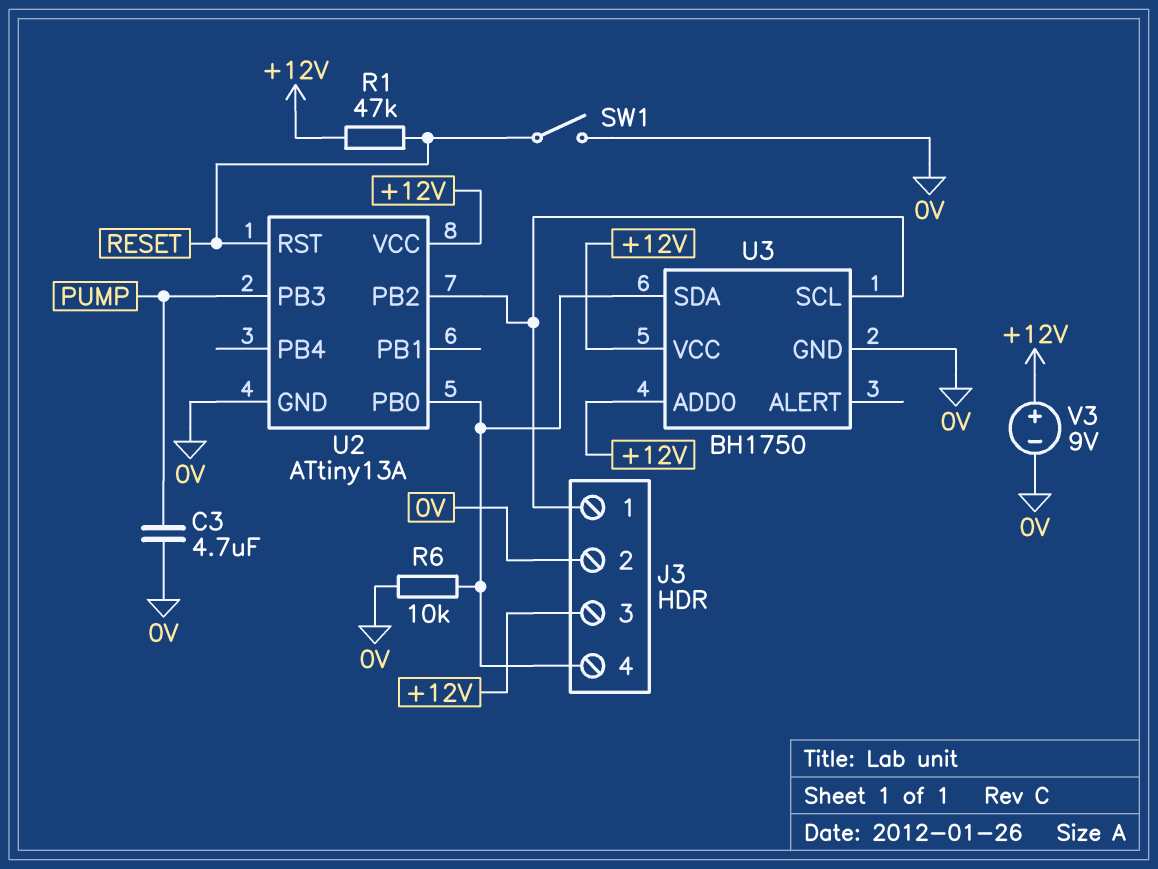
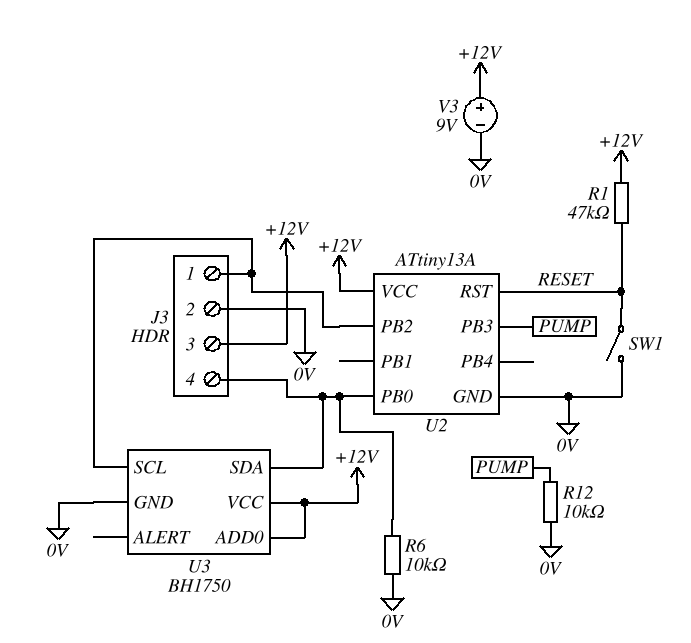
C3: 4.7uF (0V, PUMP) -> none
R12: none -> 10k (0V, PUMP)

